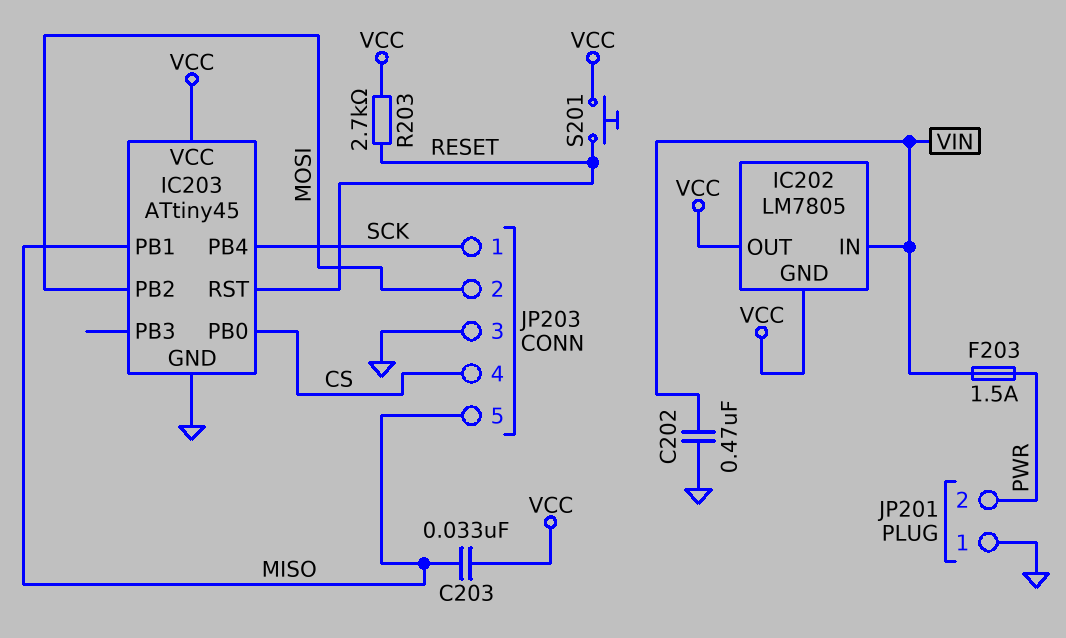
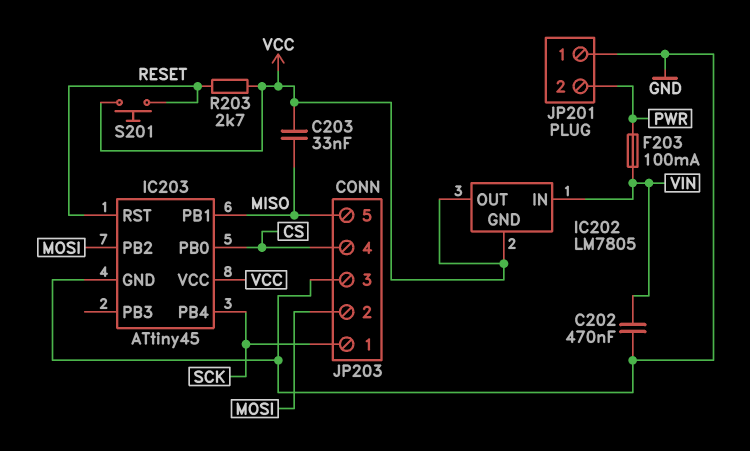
F203: 1.5A (PWR, VIN) -> 100mA (PWR, VIN)

